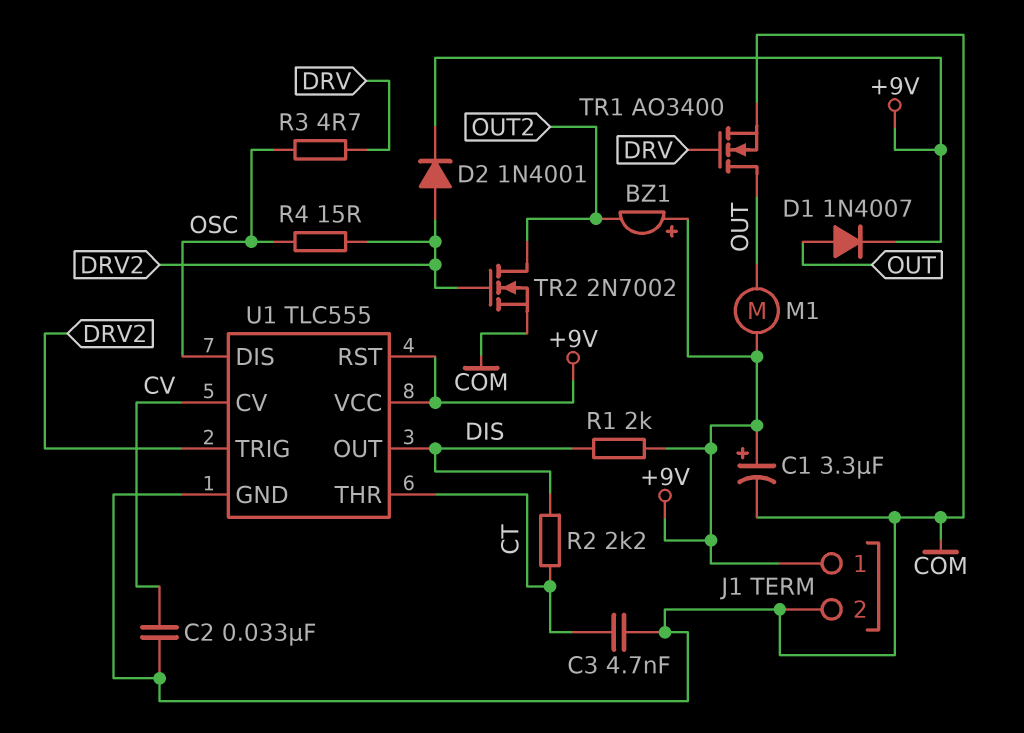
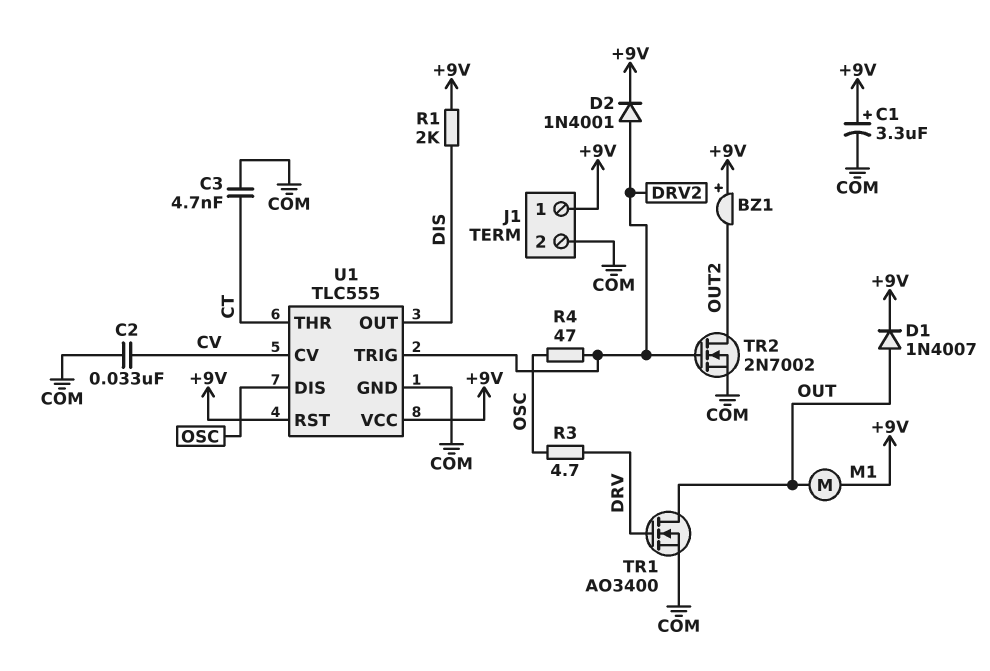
R2: 2.2k (CT, DIS) -> none
R4: 15 (DRV2, OSC) -> 47 (DRV2, OSC)

